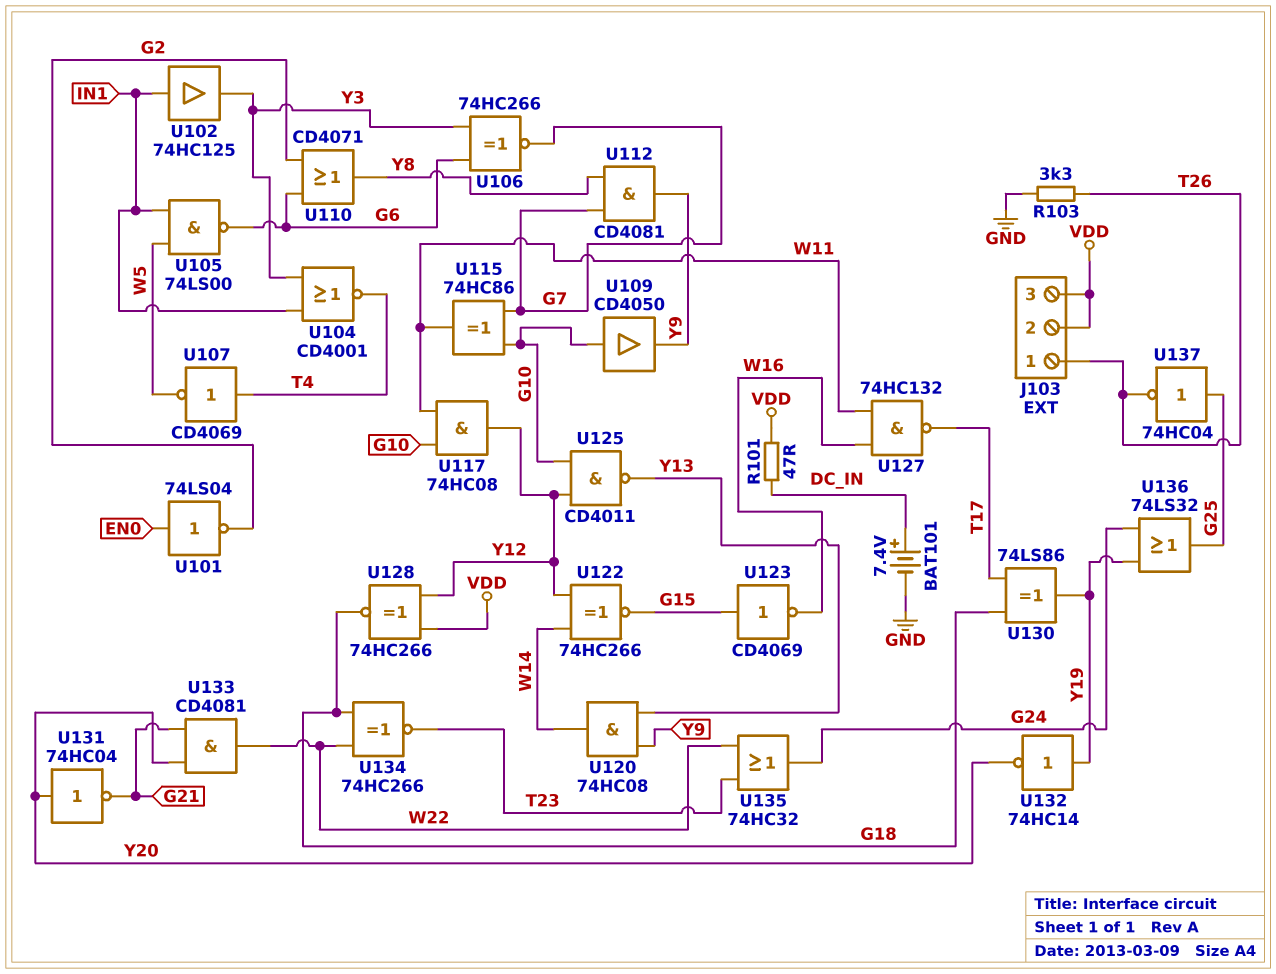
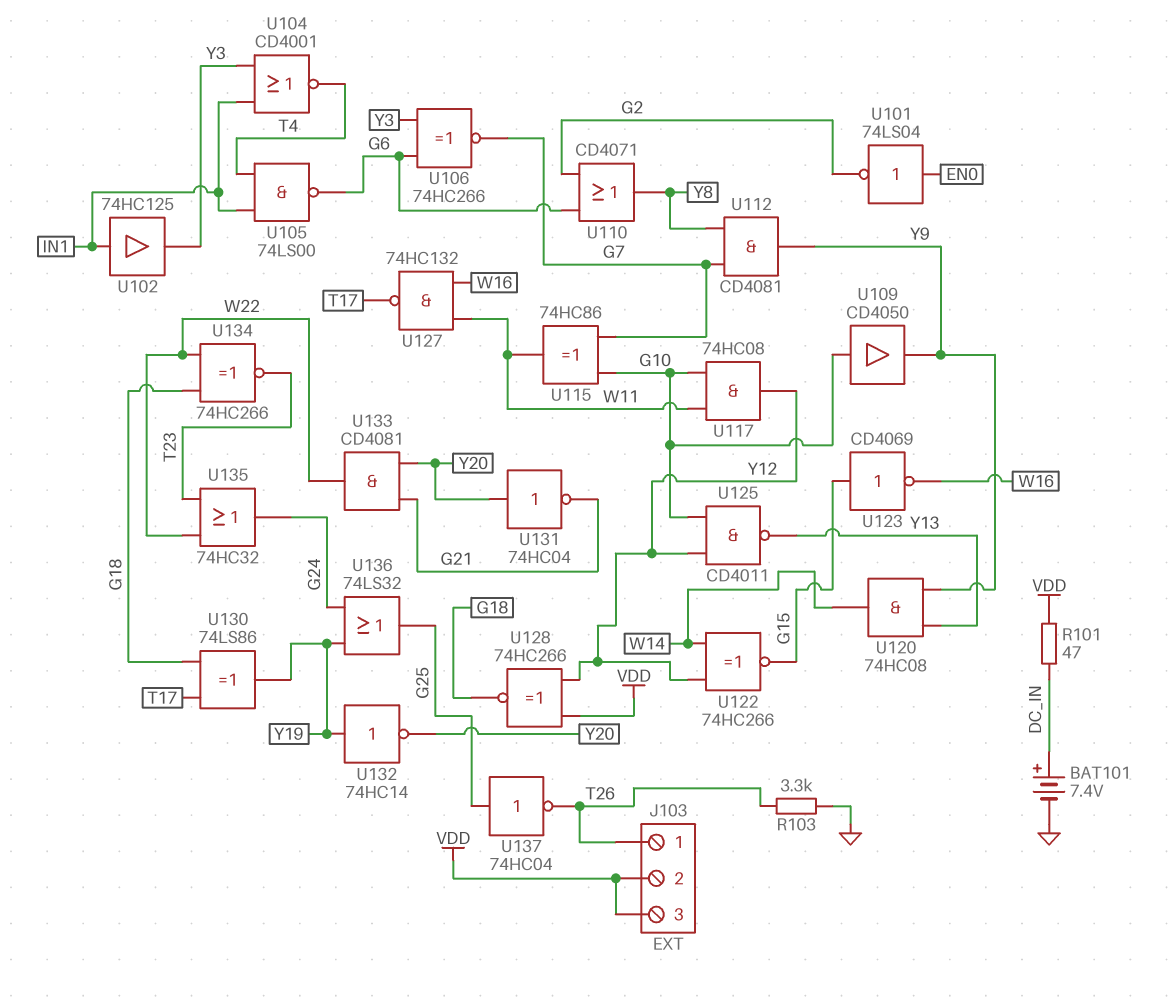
U105: NAND 74LS00 (in IN1, in W5, out G6) -> NAND 74LS00 (in IN1, in T4, out G6)
U107: NOT CD4069 (in T4, out W5) -> none

